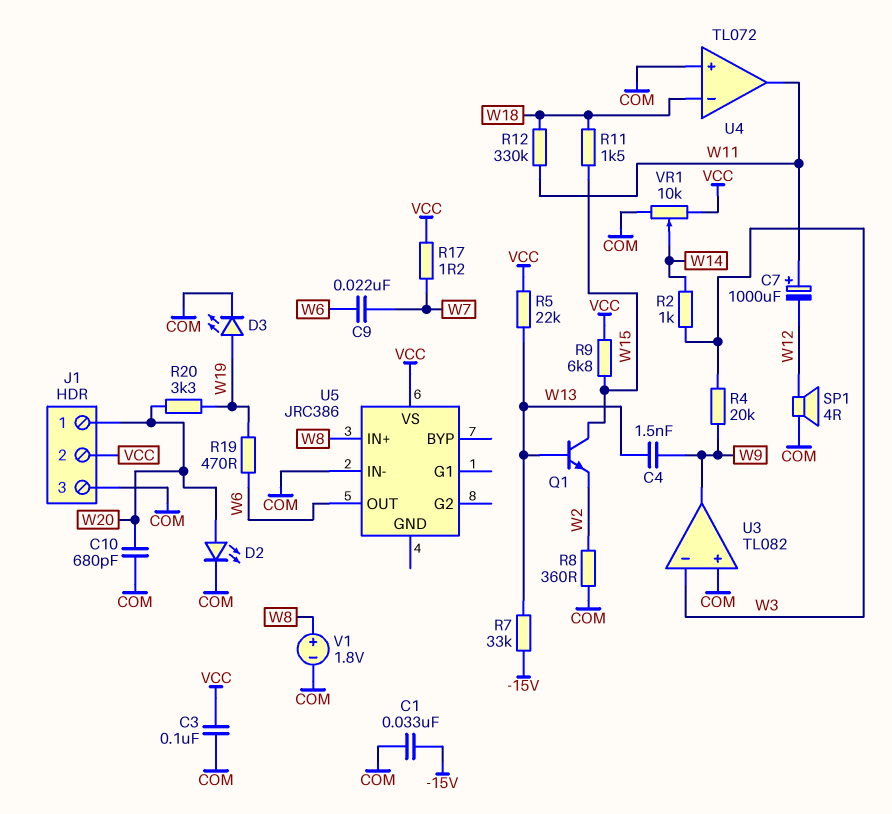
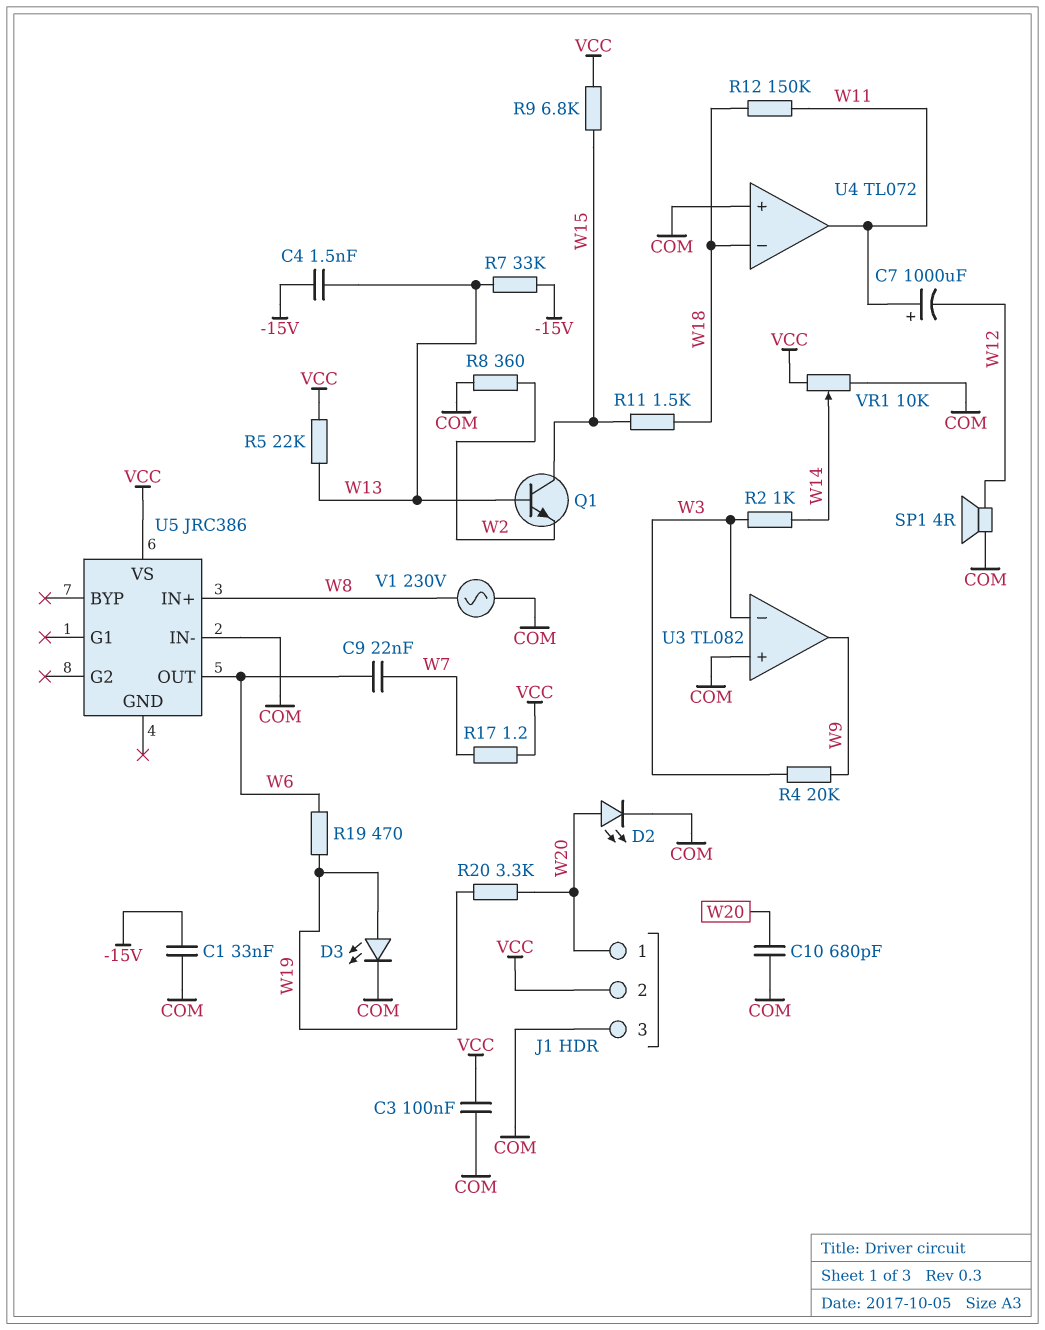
C4: 1.5nF (W9, W13) -> 1.5nF (-15V, W13)
R12: 330k (W11, W18) -> 150k (W11, W18)
V1: 1.8V (plus W8, minus COM) -> AC 230V (COM, W8)

